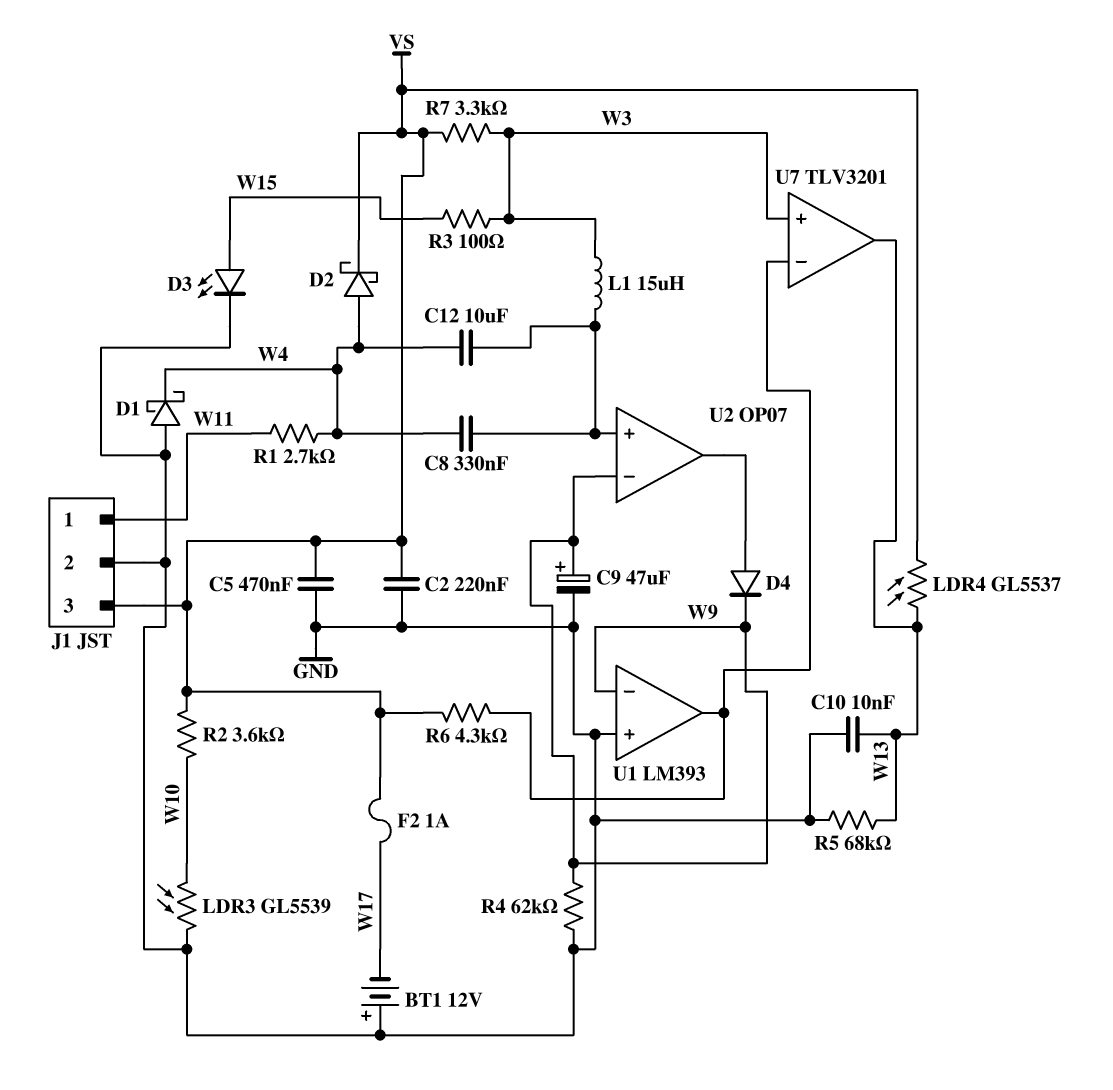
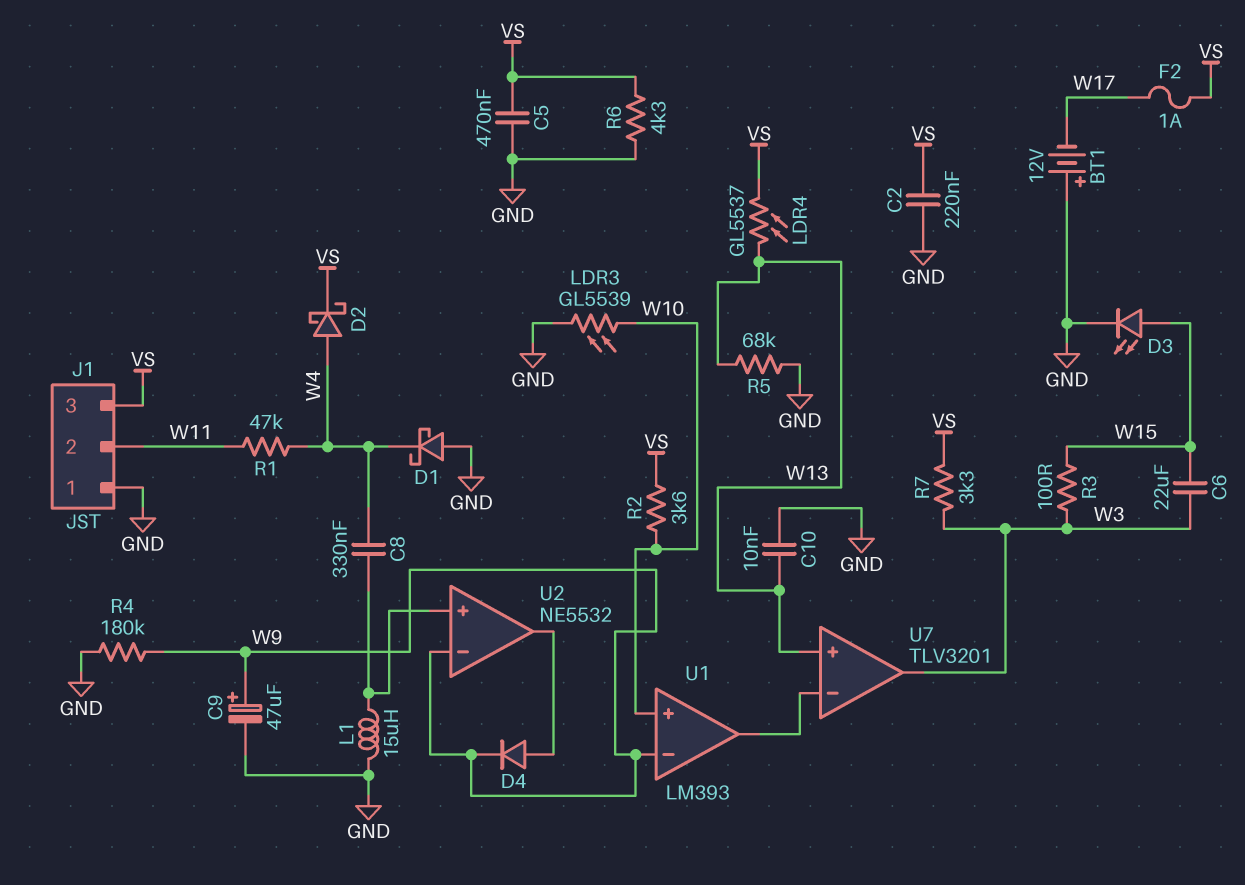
C6: none -> 22uF (W3, W15)
C12: 10uF (U2/in+, W4) -> none
J1 pin 1: W11 -> GND
J1 pin 2: GND -> W11
L1: 15uH (U2/in+, W3) -> 15uH (GND, U2/in+)
R1: 2.7k (W4, W11) -> 47k (W4, W11)
R4: 62k (GND, W9) -> 180k (GND, W9)
R6: 4.3k (U1/out, VS) -> 4.3k (GND, VS)
U1 pin in+: GND -> W10
U2: OP07 -> NE5532
U7 pin in+: W3 -> W13
U7 pin out: W13 -> W3

